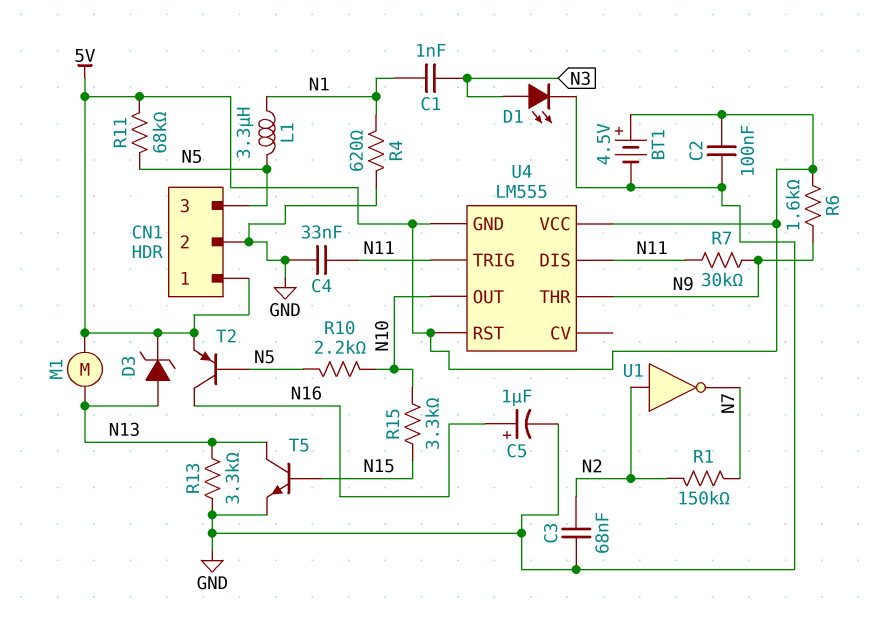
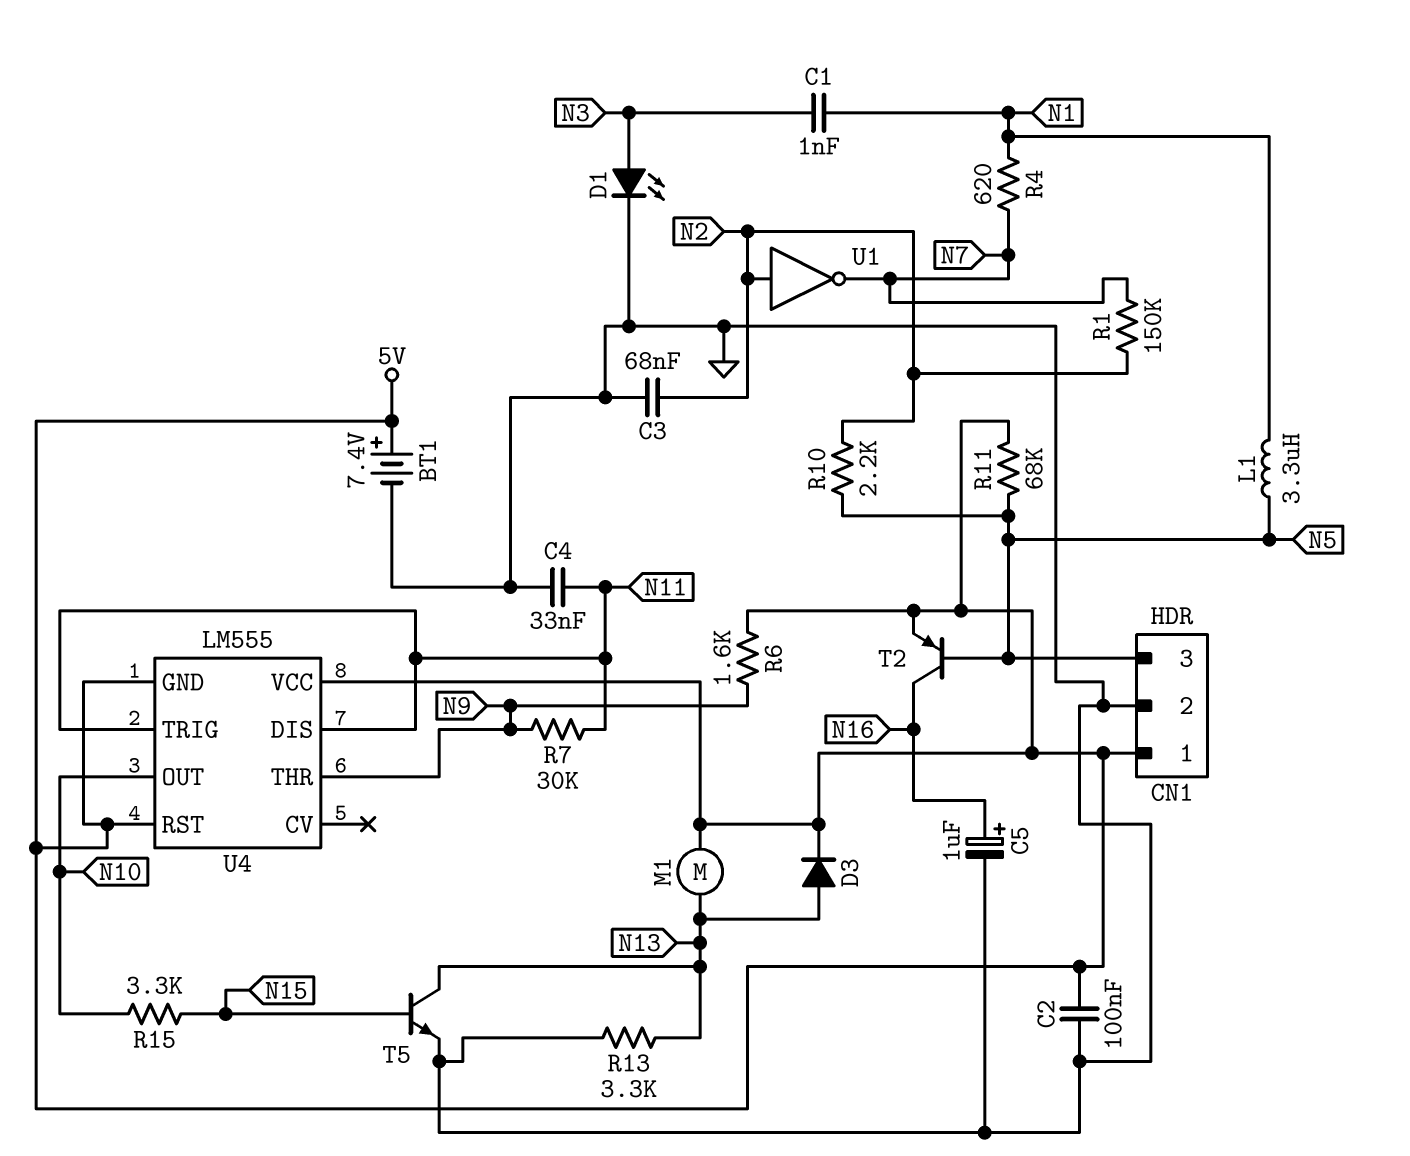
BT1: 4.5V (plus 5V, minus GND) -> 7.4V (plus 5V, minus GND)
D3: zener (A N13, K 5V) -> diode (A N13, K 5V)
R4: 620 (GND, N1) -> 620 (N1, N7)
R10: 2.2k (N5, N10) -> 2.2k (N2, N5)

